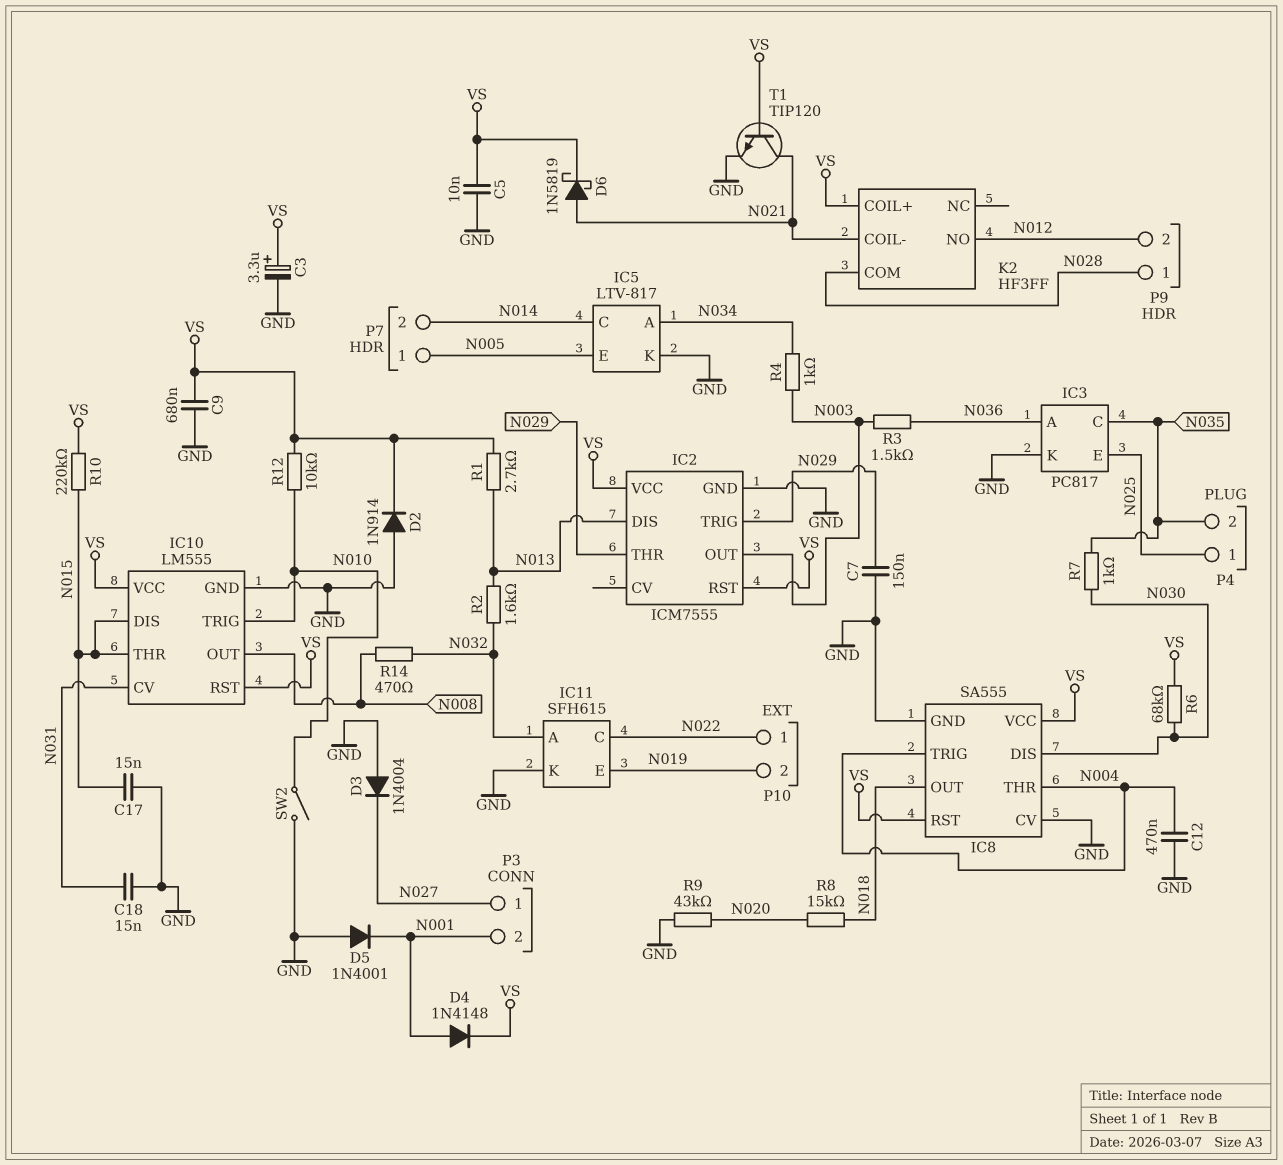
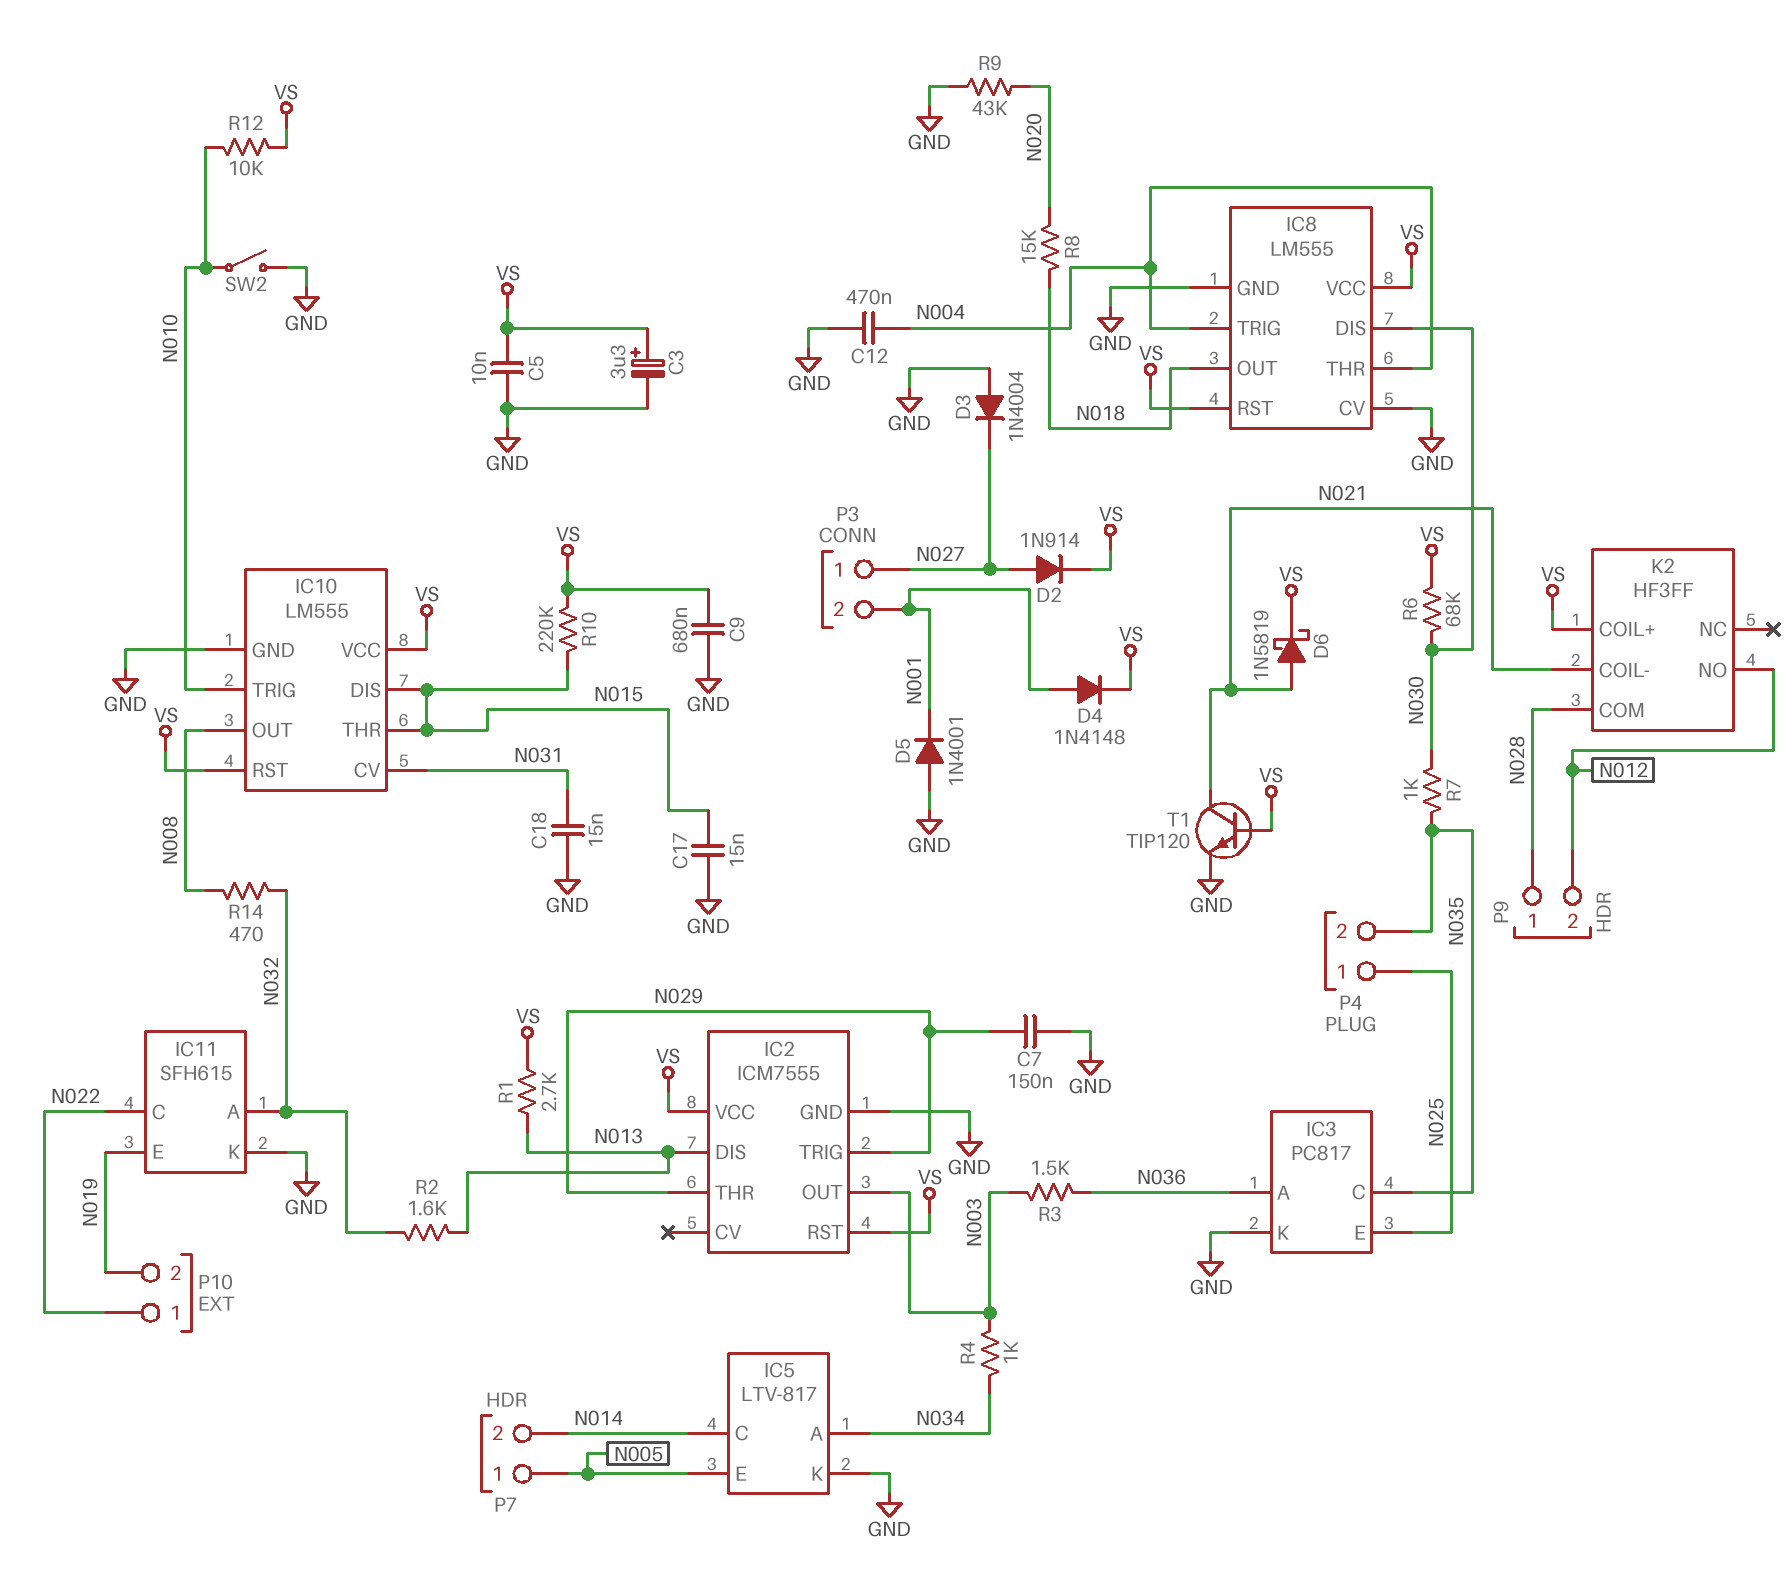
D2: diode 1N914 (A GND, K VS) -> diode 1N914 (A N027, K VS)
IC8: SA555 -> LM555

